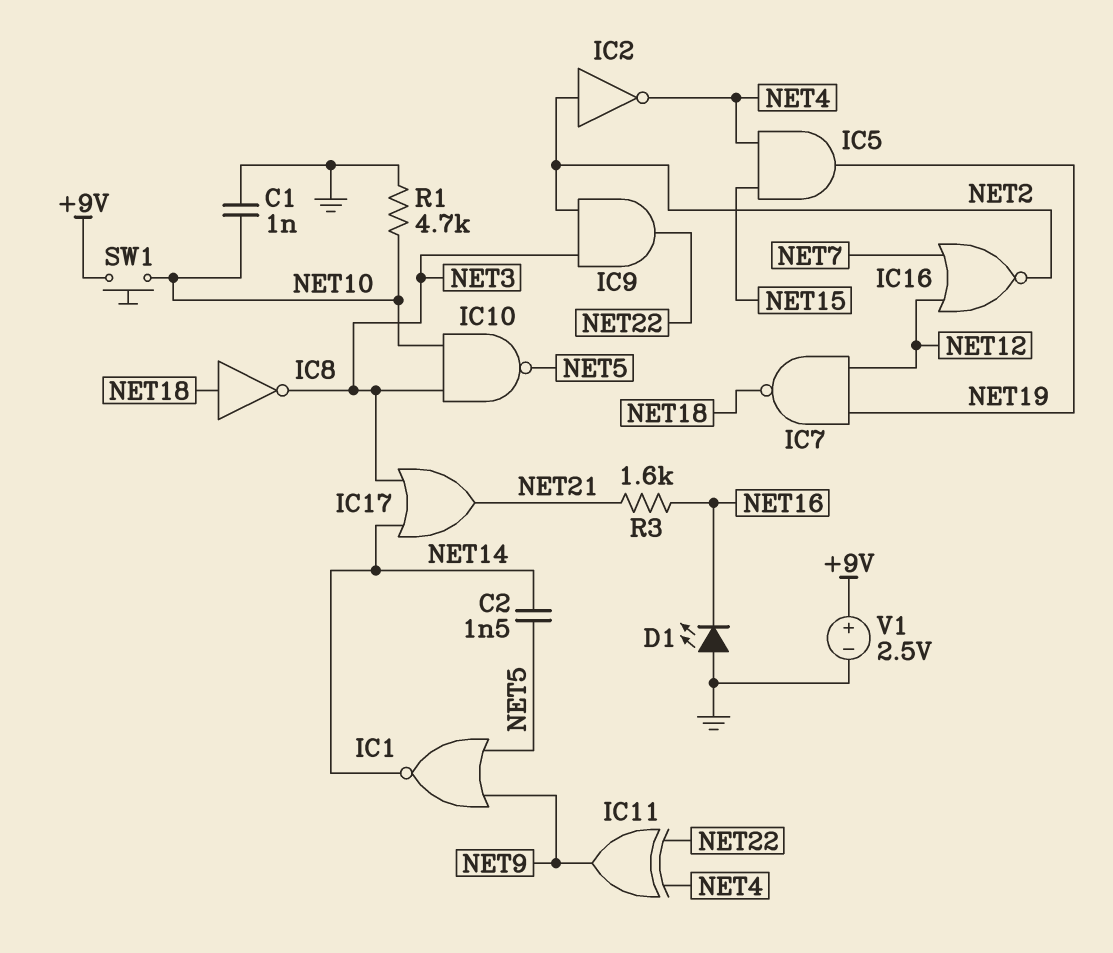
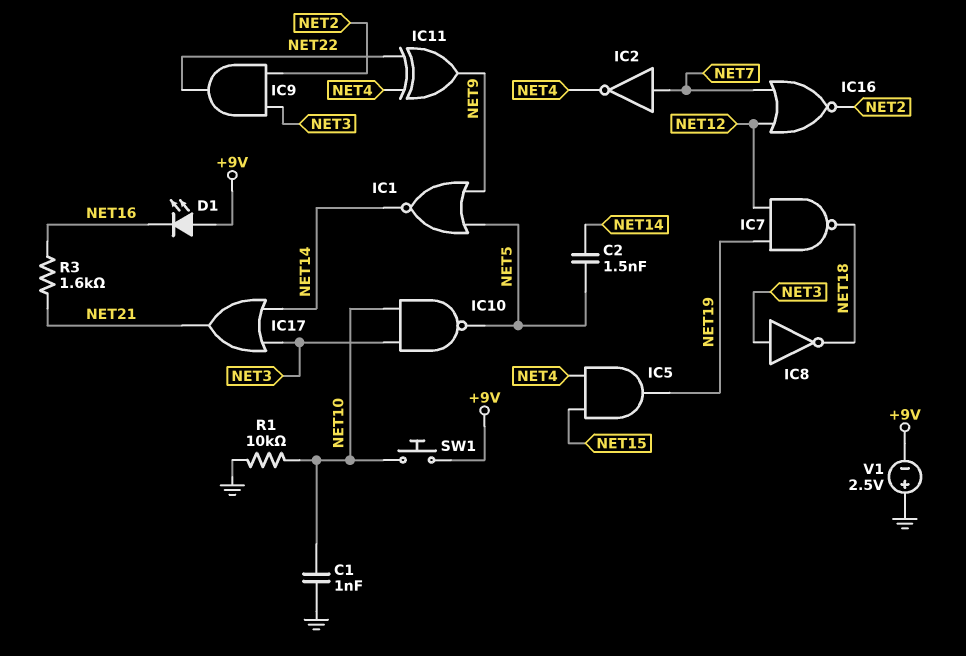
D1: LED (A GND, K NET16) -> LED (A +9V, K NET16)
IC2: NOT (in NET2, out NET4) -> NOT (in NET7, out NET4)
IC8: NOT (in NET18, out NET3) -> NOT (in NET3, out NET18)
R1: 4.7k (GND, NET10) -> 10k (GND, NET10)
V1: 2.5V (plus +9V, minus GND) -> 2.5V (plus GND, minus +9V)

